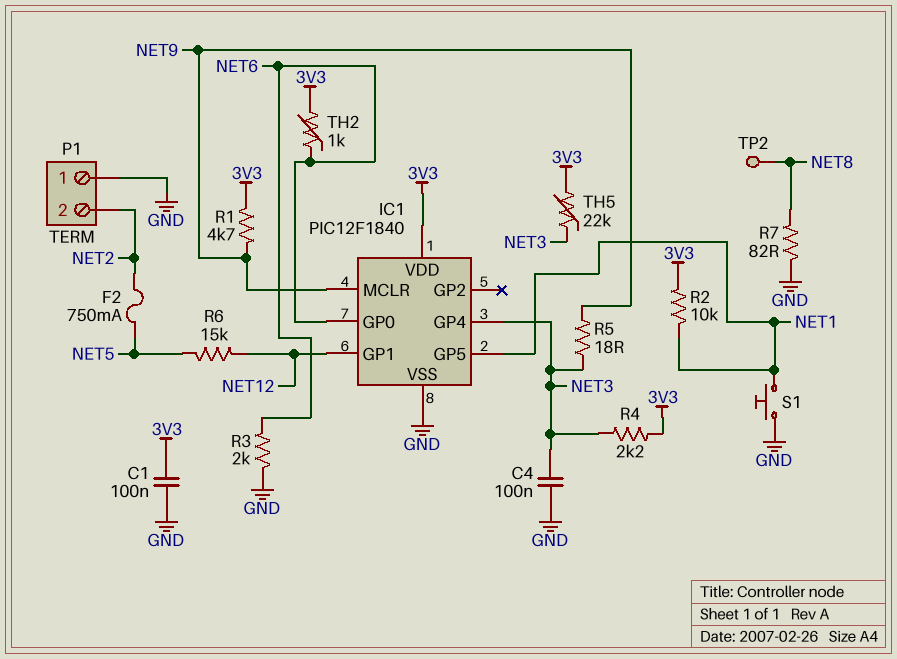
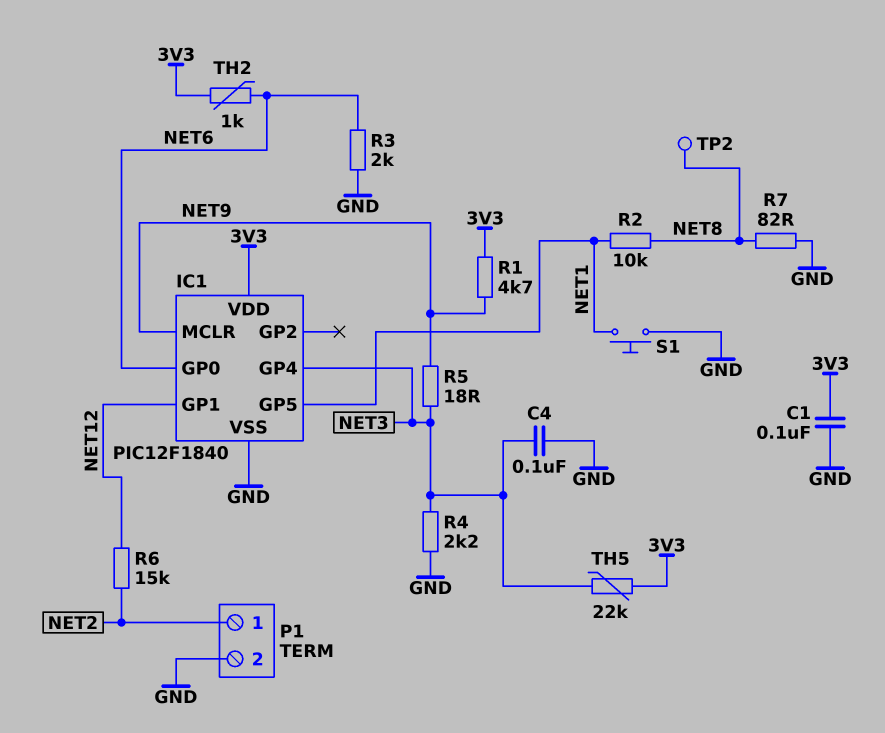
F2: 750mA (NET2, NET5) -> none
P1 pin 1: GND -> NET2
P1 pin 2: NET2 -> GND
R2: 10k (3V3, NET1) -> 10k (NET1, NET8)
R4: 2.2k (3V3, NET3) -> 2.2k (GND, NET3)
R6: 15k (NET5, NET12) -> 15k (NET2, NET12)

